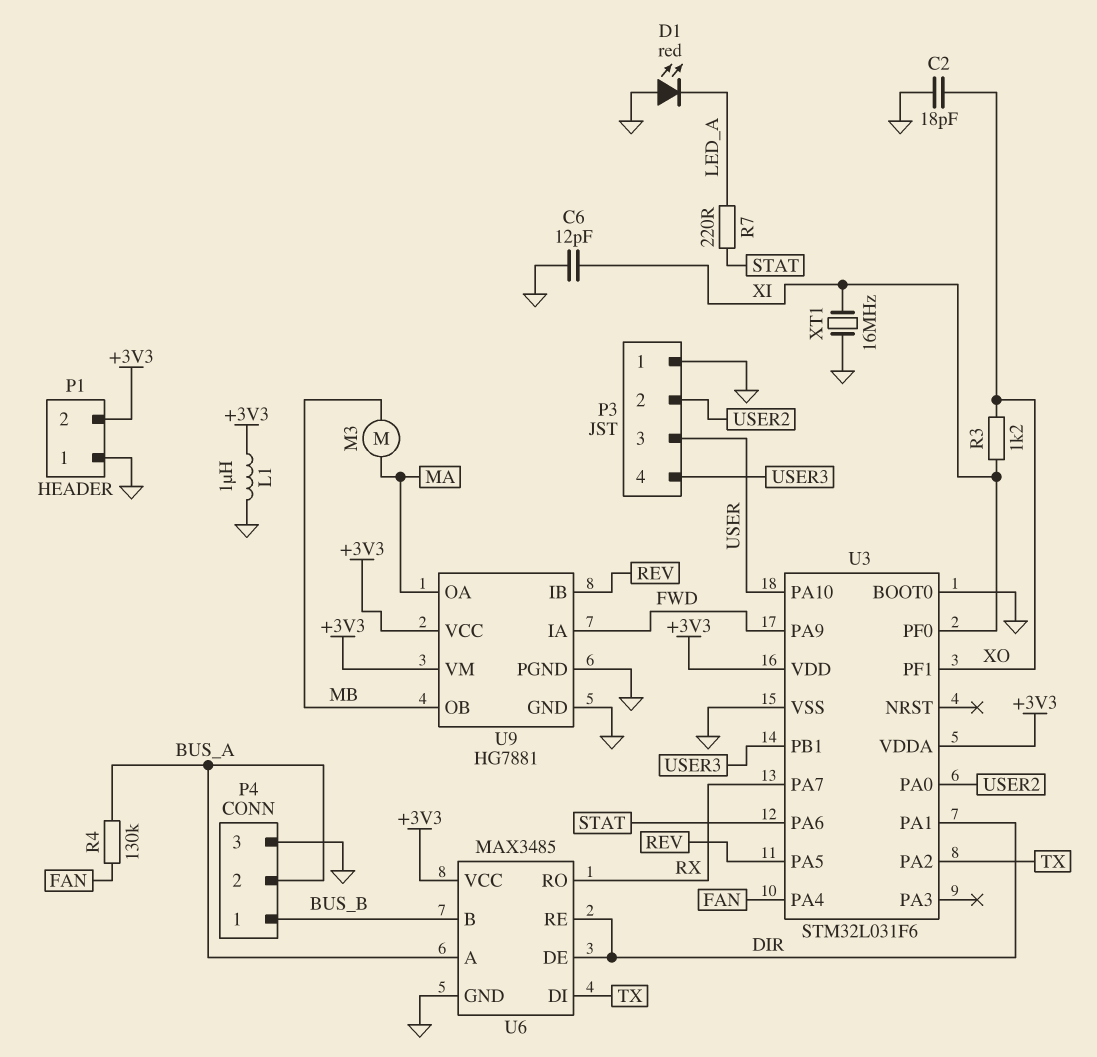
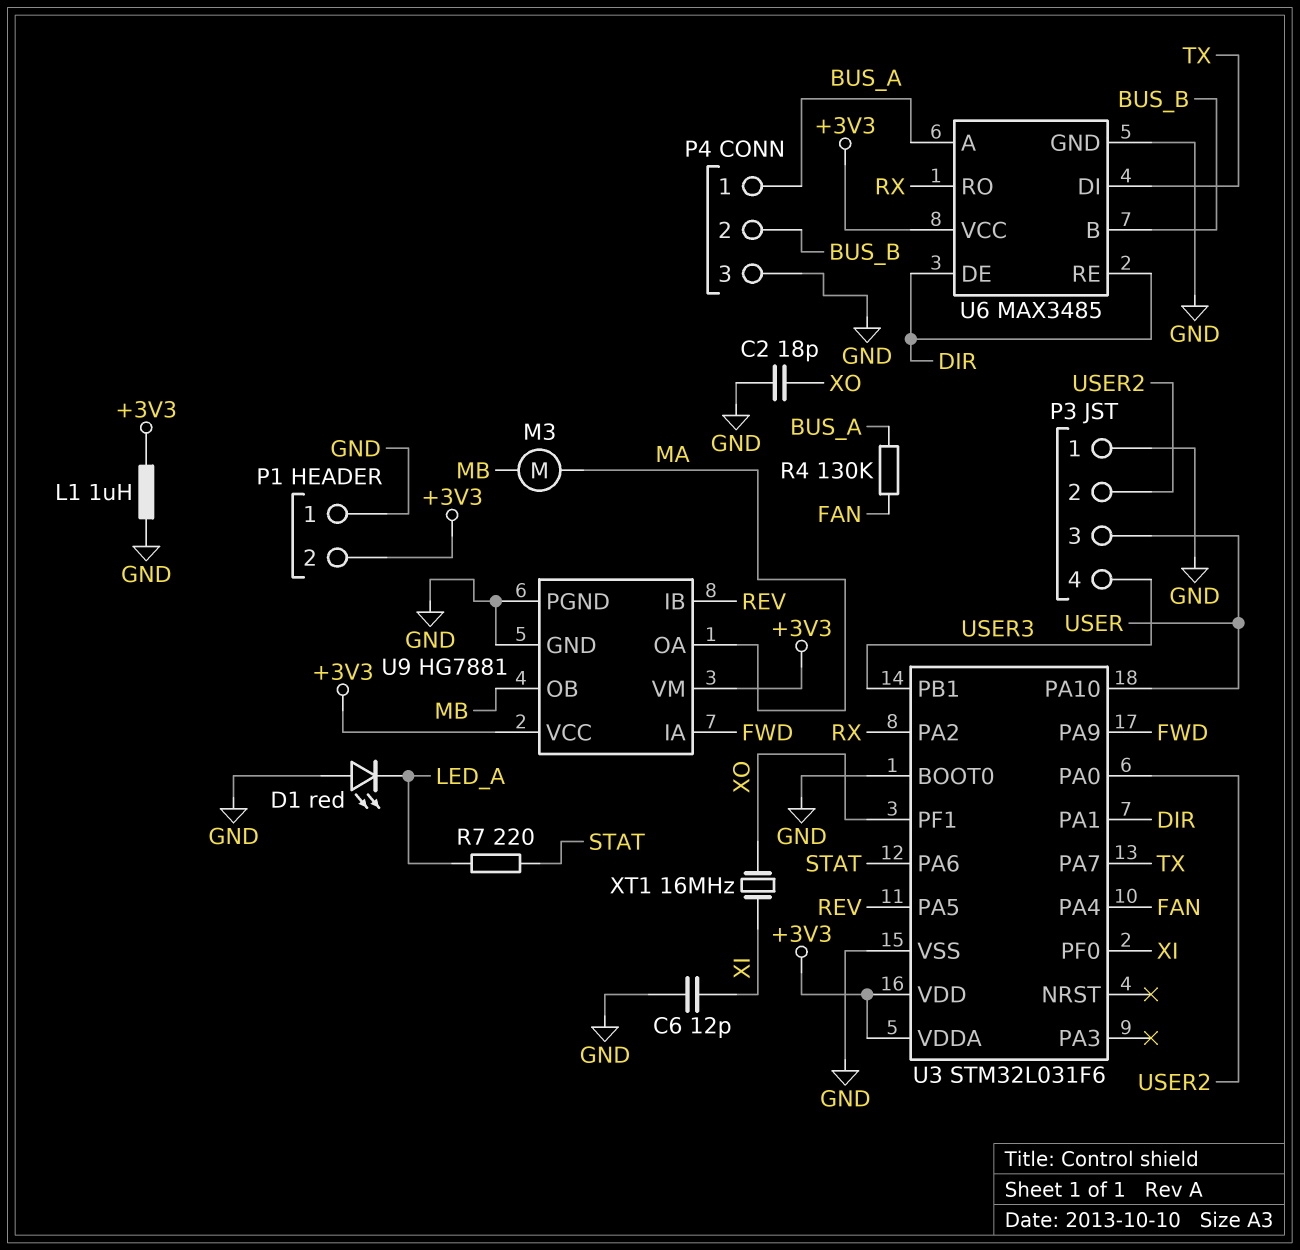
P4 pin 1: BUS_B -> BUS_A
P4 pin 2: BUS_A -> BUS_B
R3: 1.2k (XI, XO) -> none
U3 pin PA2: TX -> RX
U3 pin PA7: RX -> TX
XT1: 16MHz (GND, XI) -> 16MHz (XI, XO)

